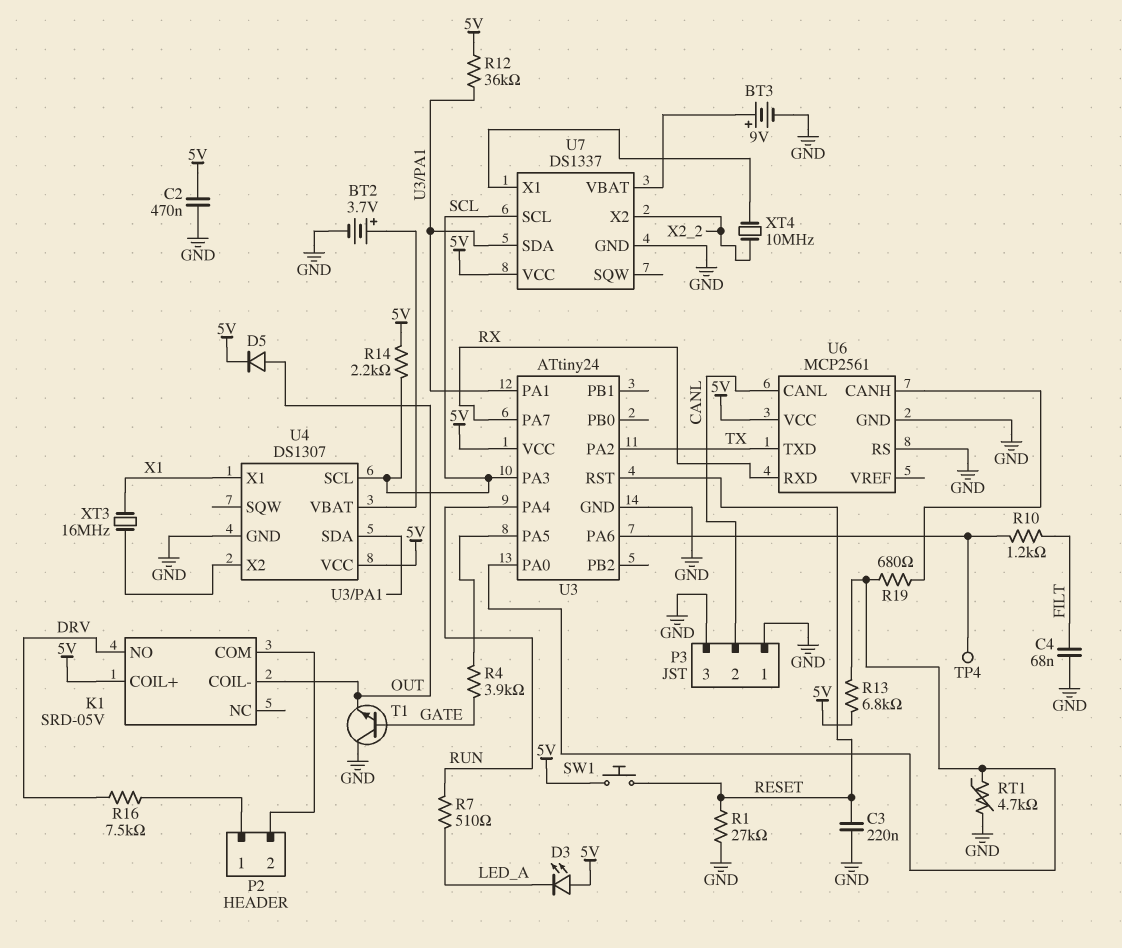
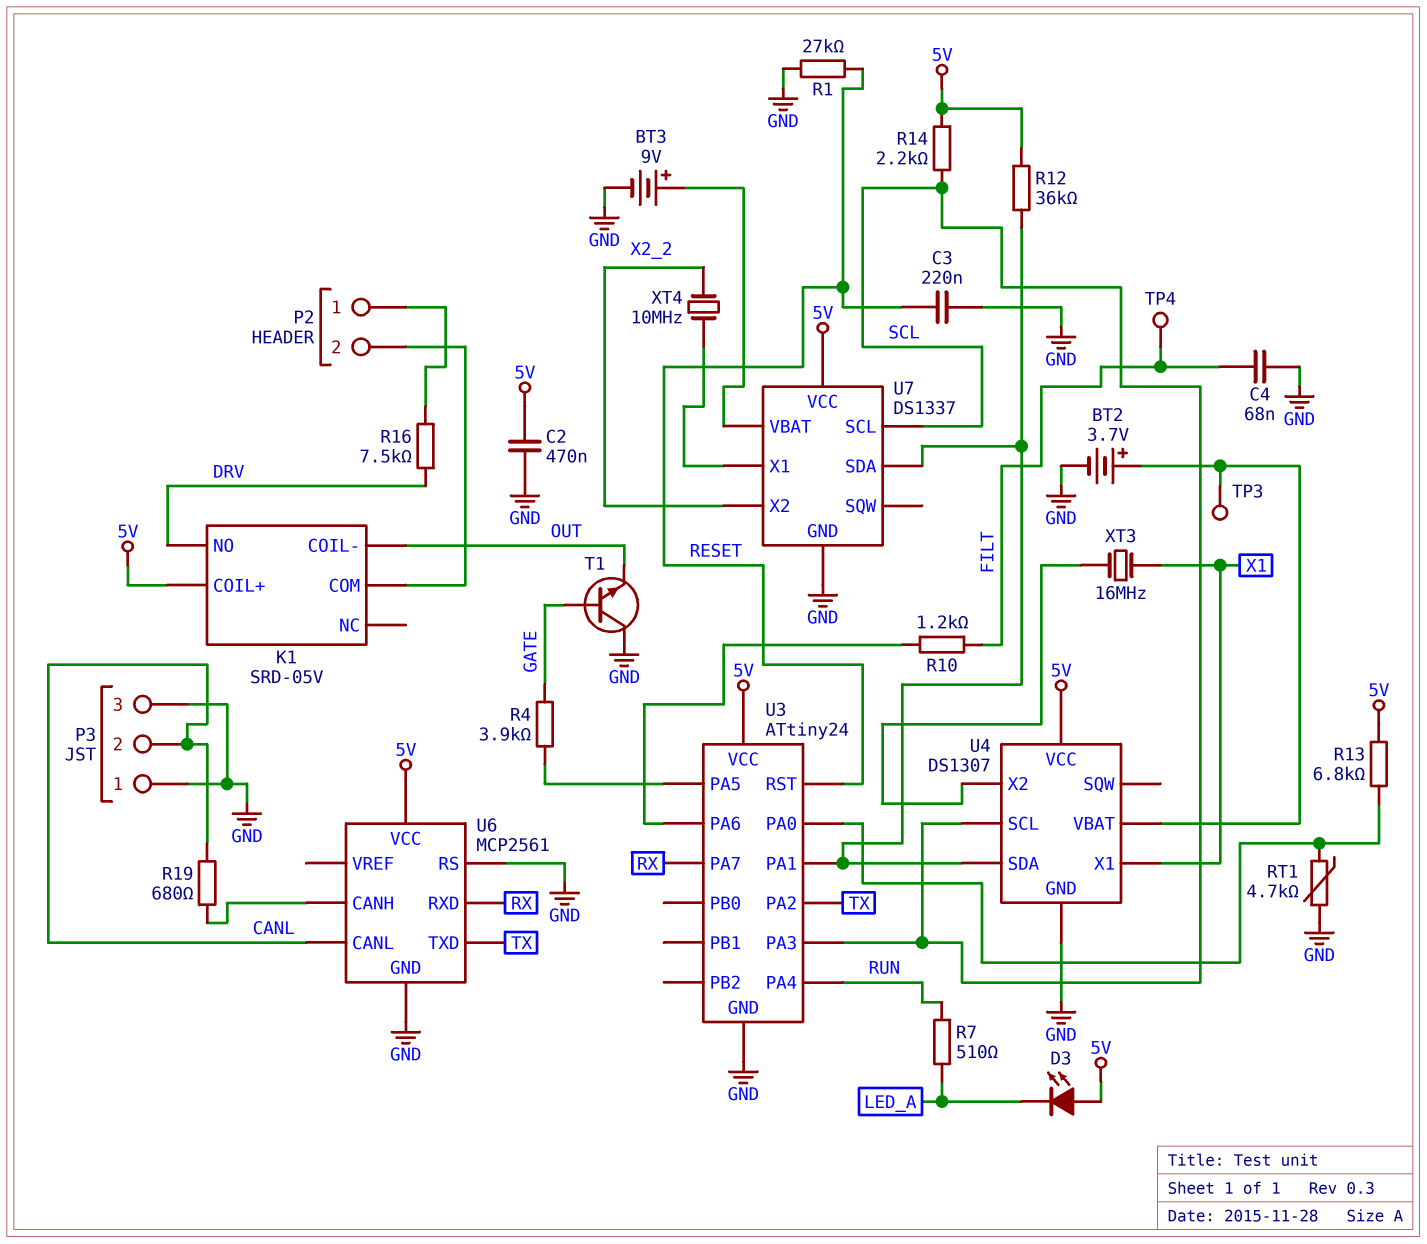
D5: diode (A OUT, K 5V) -> none
R19: 680 (U3/PA0, U6/CANH) -> 680 (CANL, U6/CANH)
SW1: button (5V, RESET) -> none
TP3: none -> test point (U4/VBAT)
TP4: test point (U3/PA6) -> test point (FILT)

